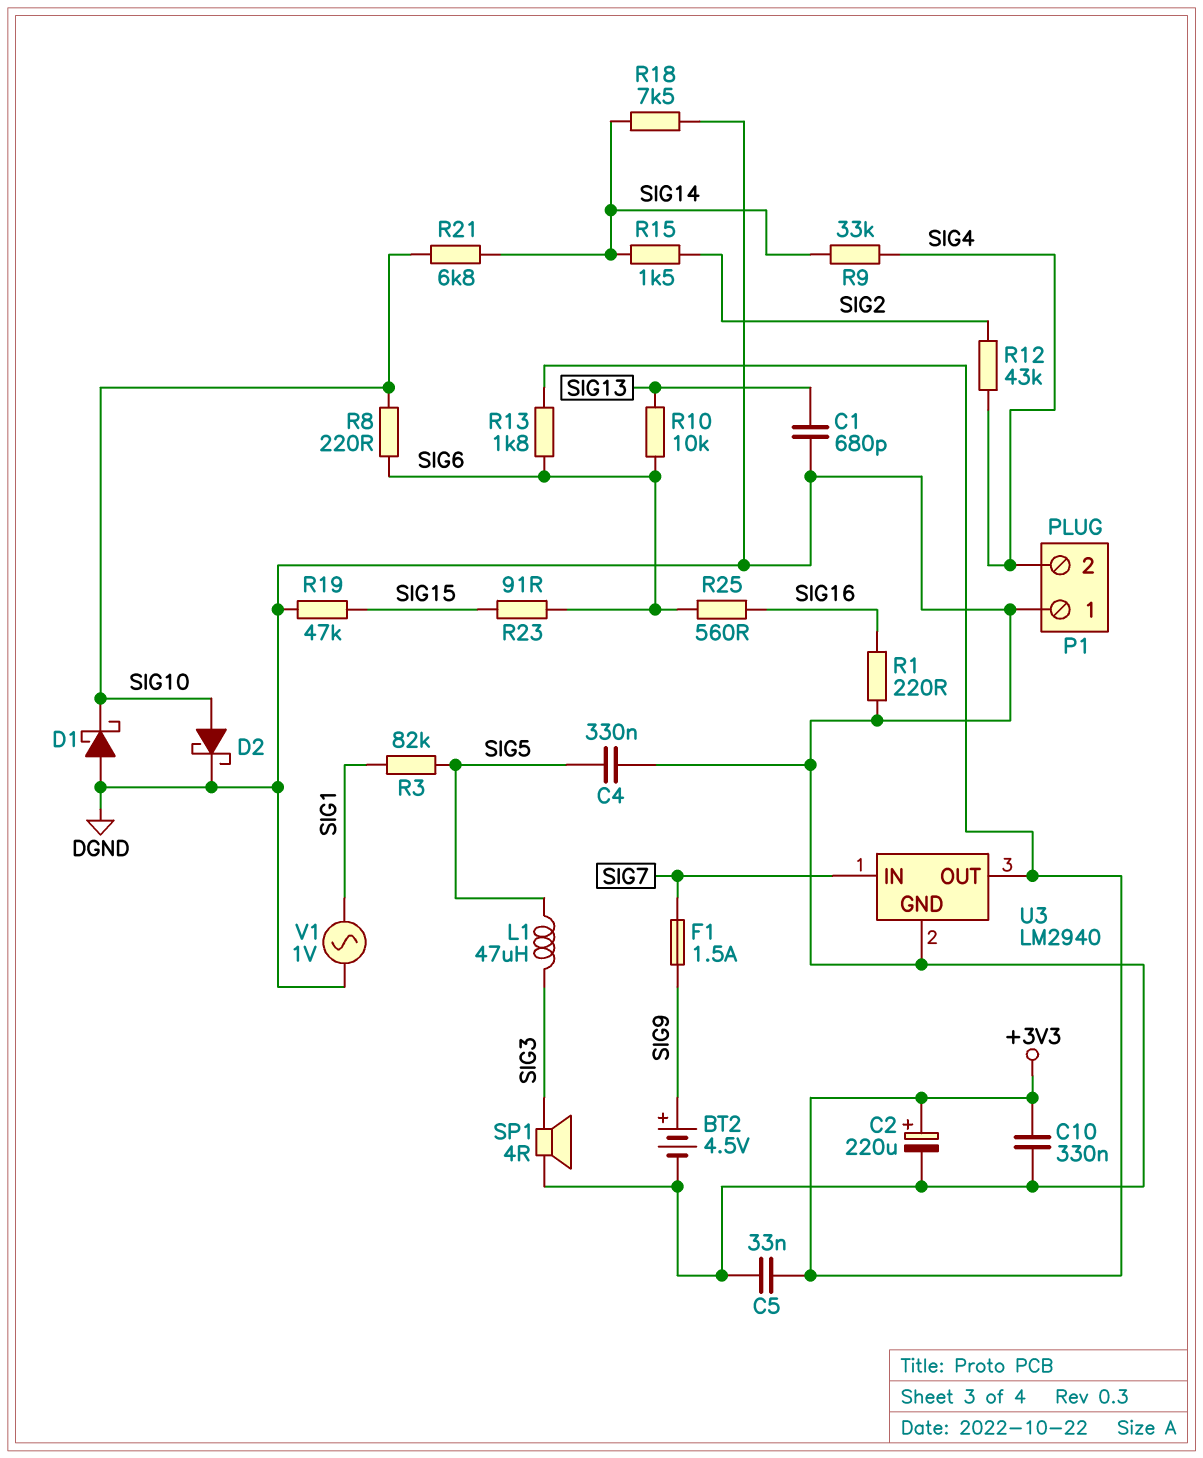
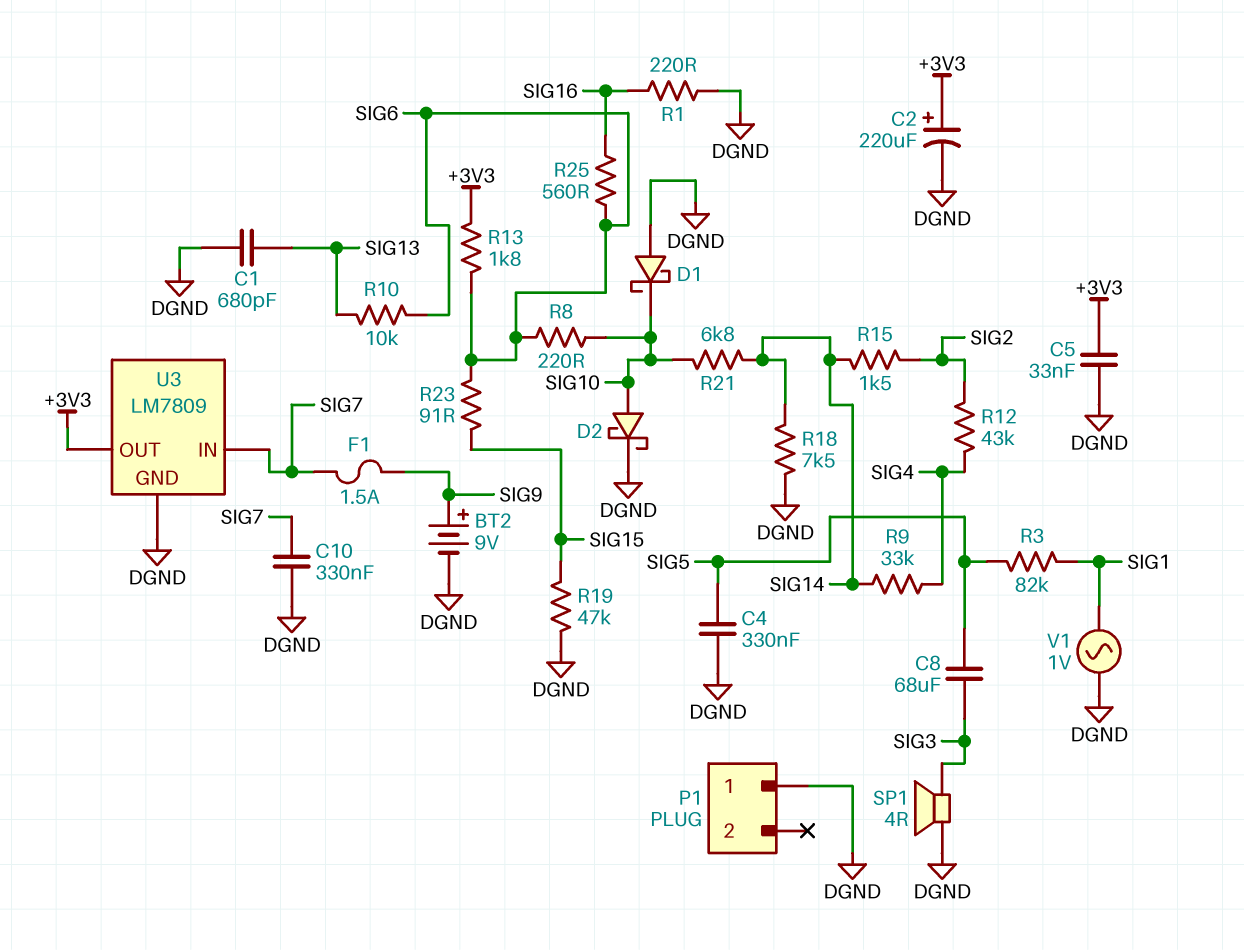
BT2: 4.5V (plus SIG9, minus DGND) -> 9V (plus SIG9, minus DGND)
C8: none -> 68uF (SIG3, SIG5)
C10: 330nF (+3V3, DGND) -> 330nF (DGND, SIG7)
L1: 47uH (SIG3, SIG5) -> none
P1 pin 2: SIG4 -> none
U3: LM2940 -> LM7809

